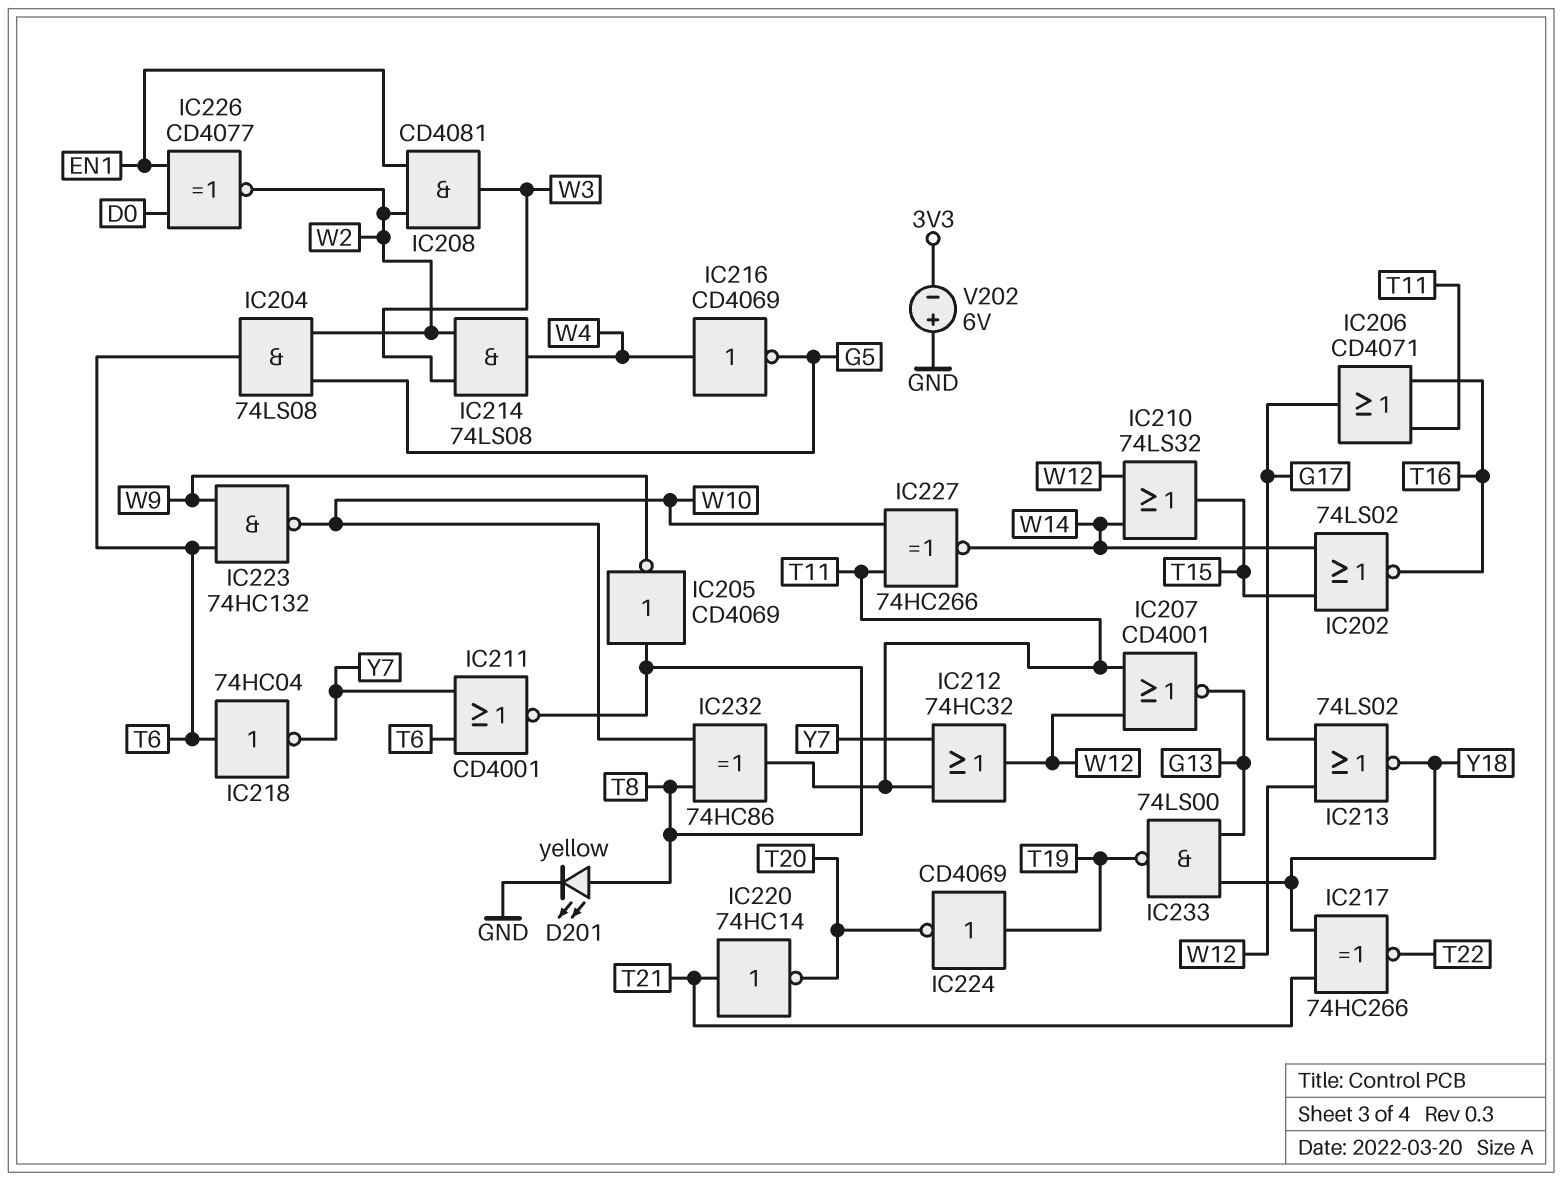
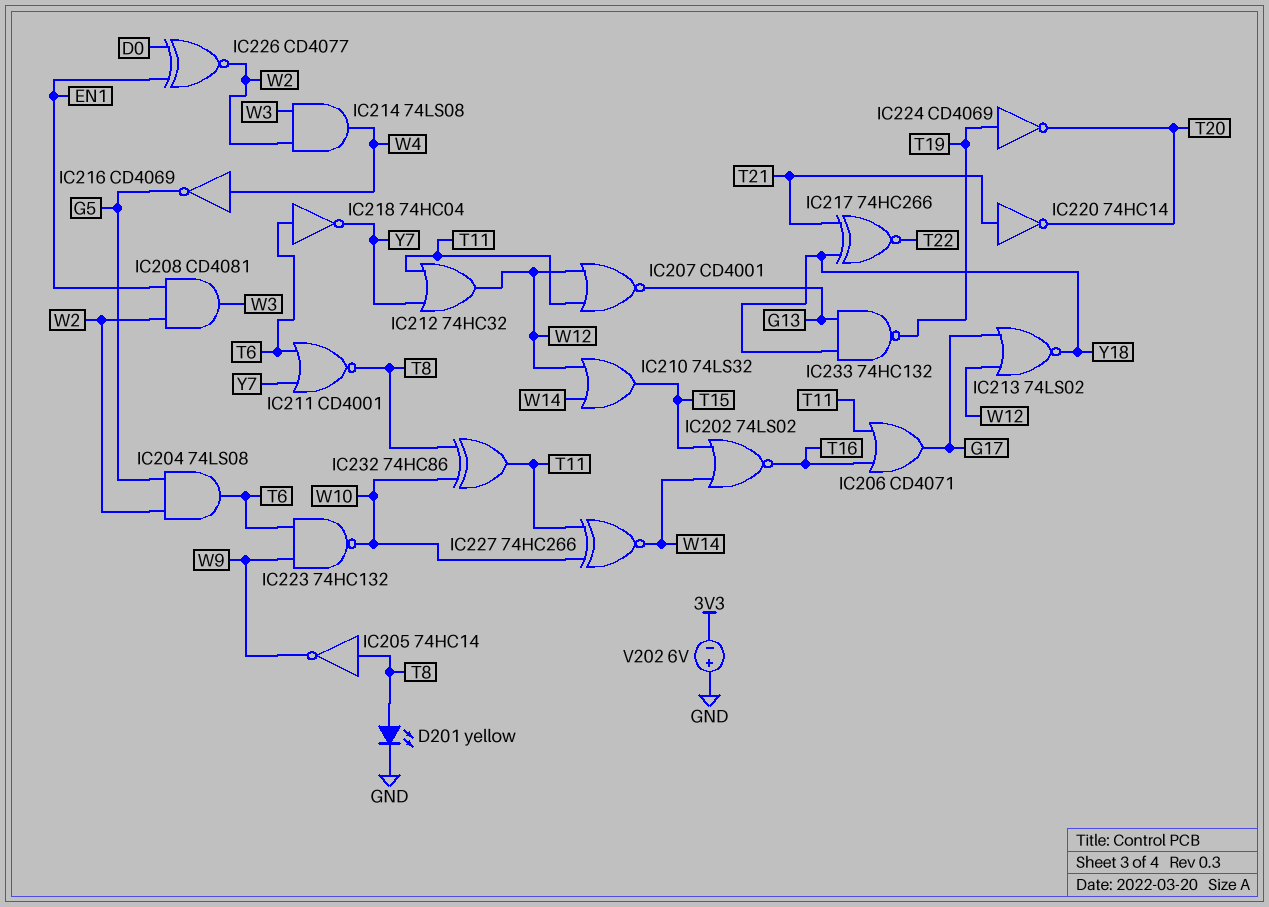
IC205: NOT CD4069 (in T8, out W9) -> NOT 74HC14 (in T8, out W9)
IC233: NAND 74LS00 (in G13, in Y18, out T19) -> NAND 74HC132 (in G13, in Y18, out T19)

